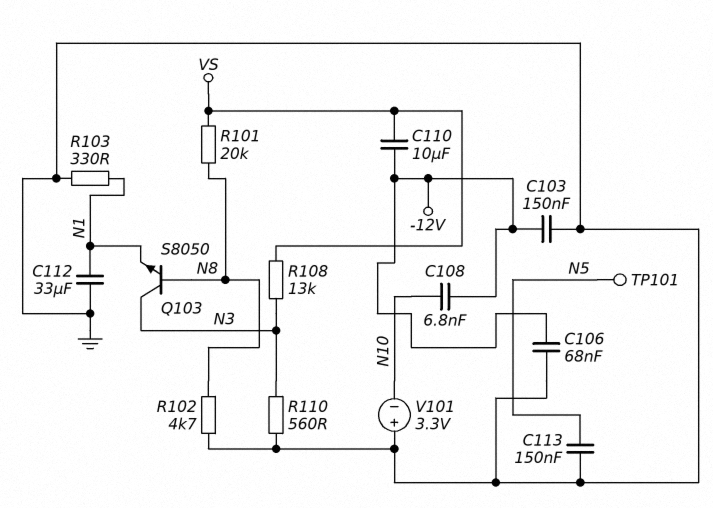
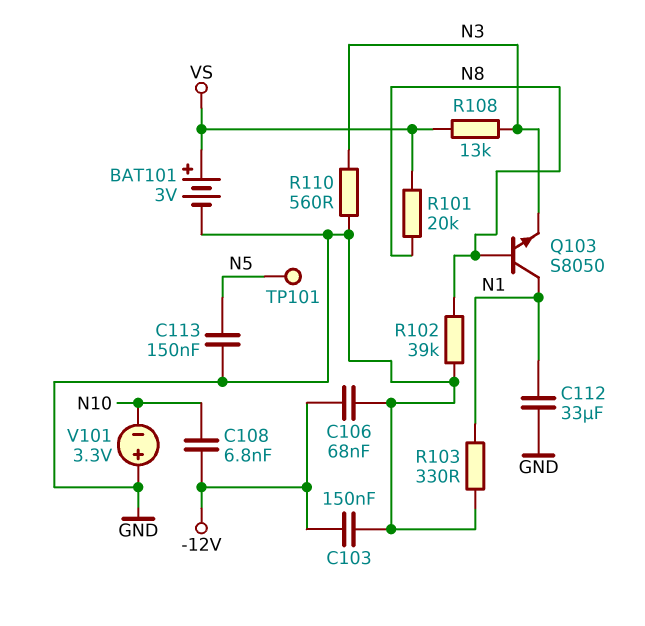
BAT101: none -> 3V (plus VS, minus GND)
C110: 10uF (-12V, VS) -> none
Q103: NPN S8050 (B N8, C N3, E N1) -> NPN S8050 (B N8, C N1, E N3)
R102: 4.7k (GND, N8) -> 39k (GND, N8)

